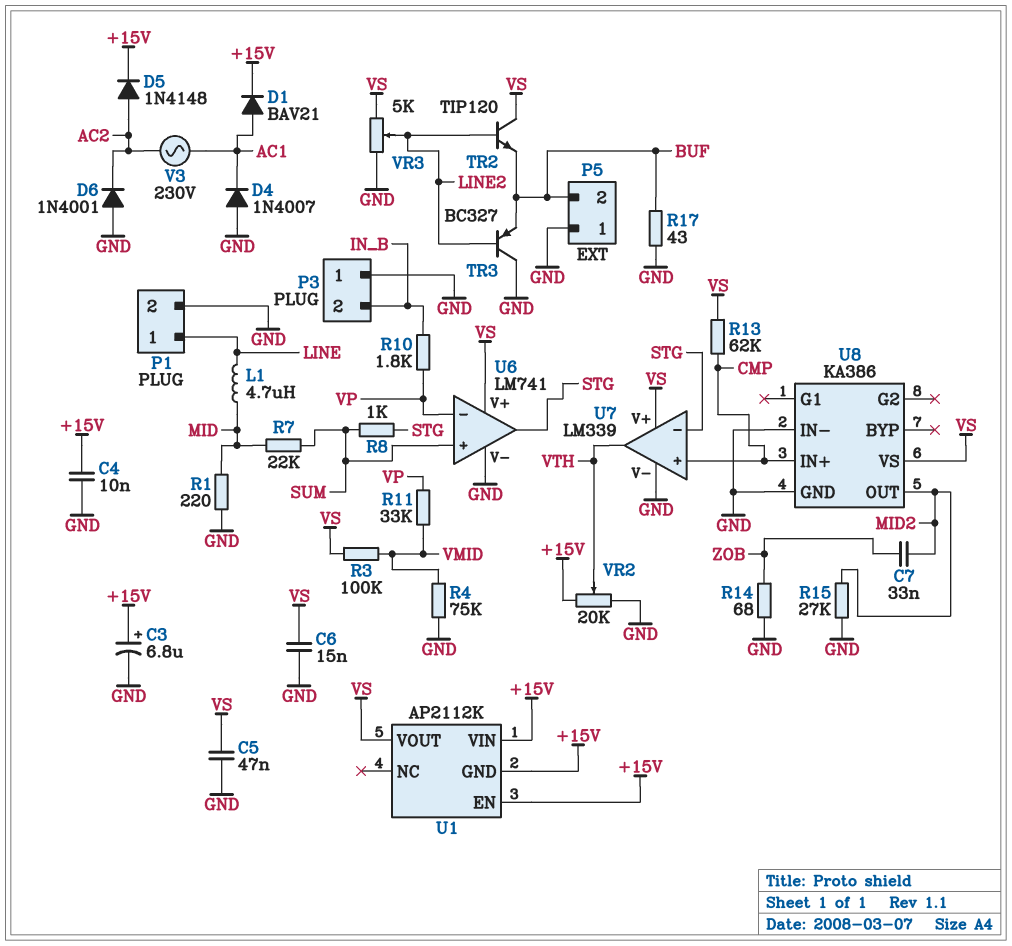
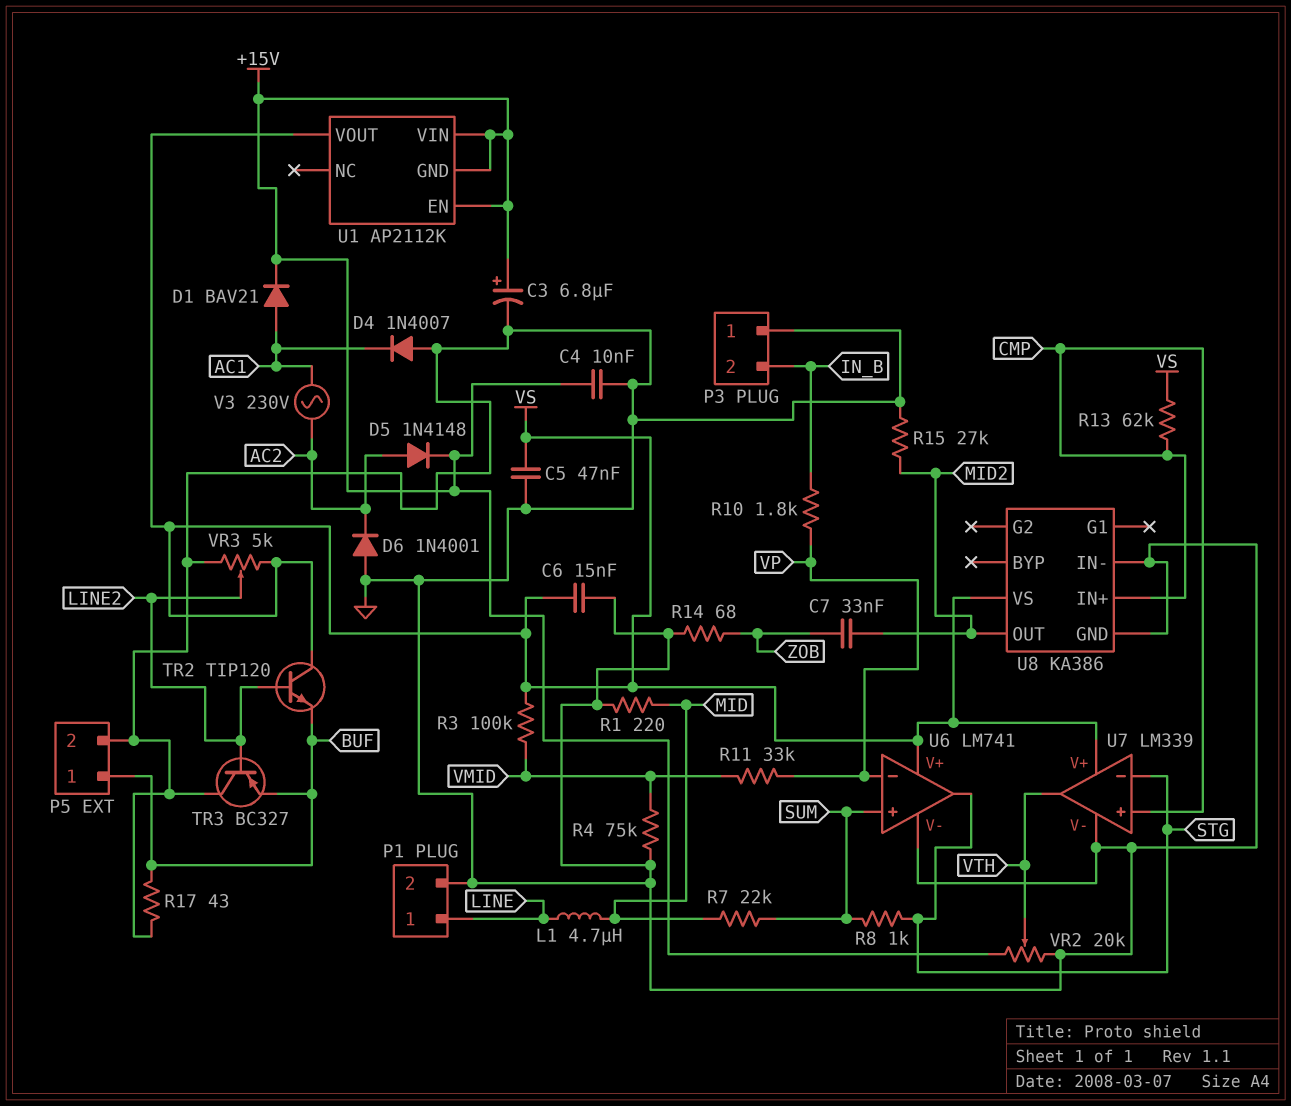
P5 pin 1: GND -> BUF
P5 pin 2: BUF -> GND

